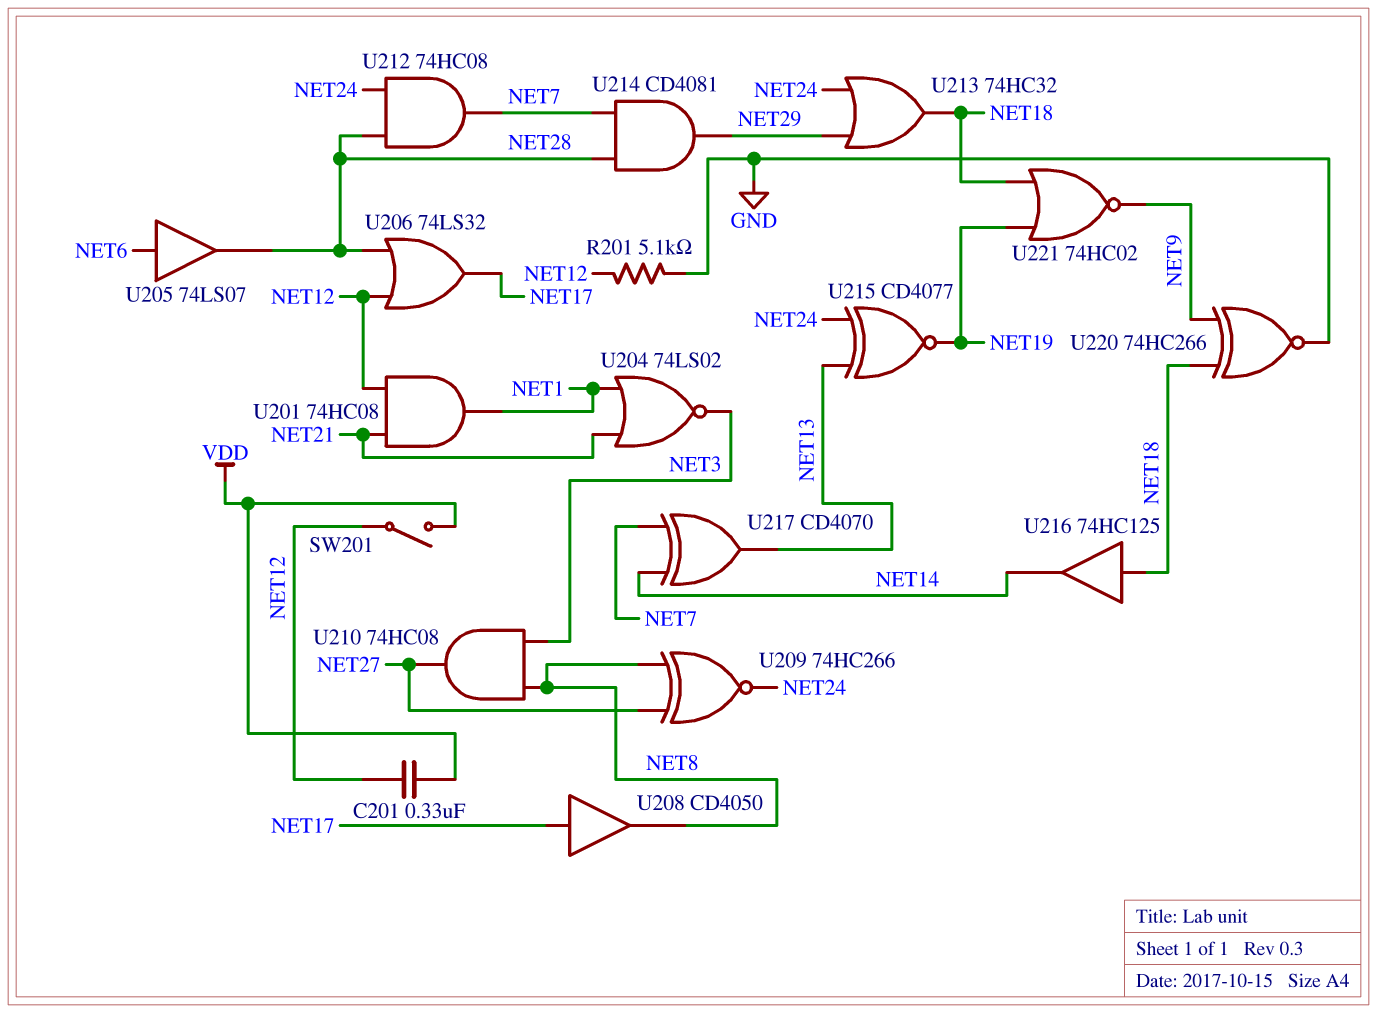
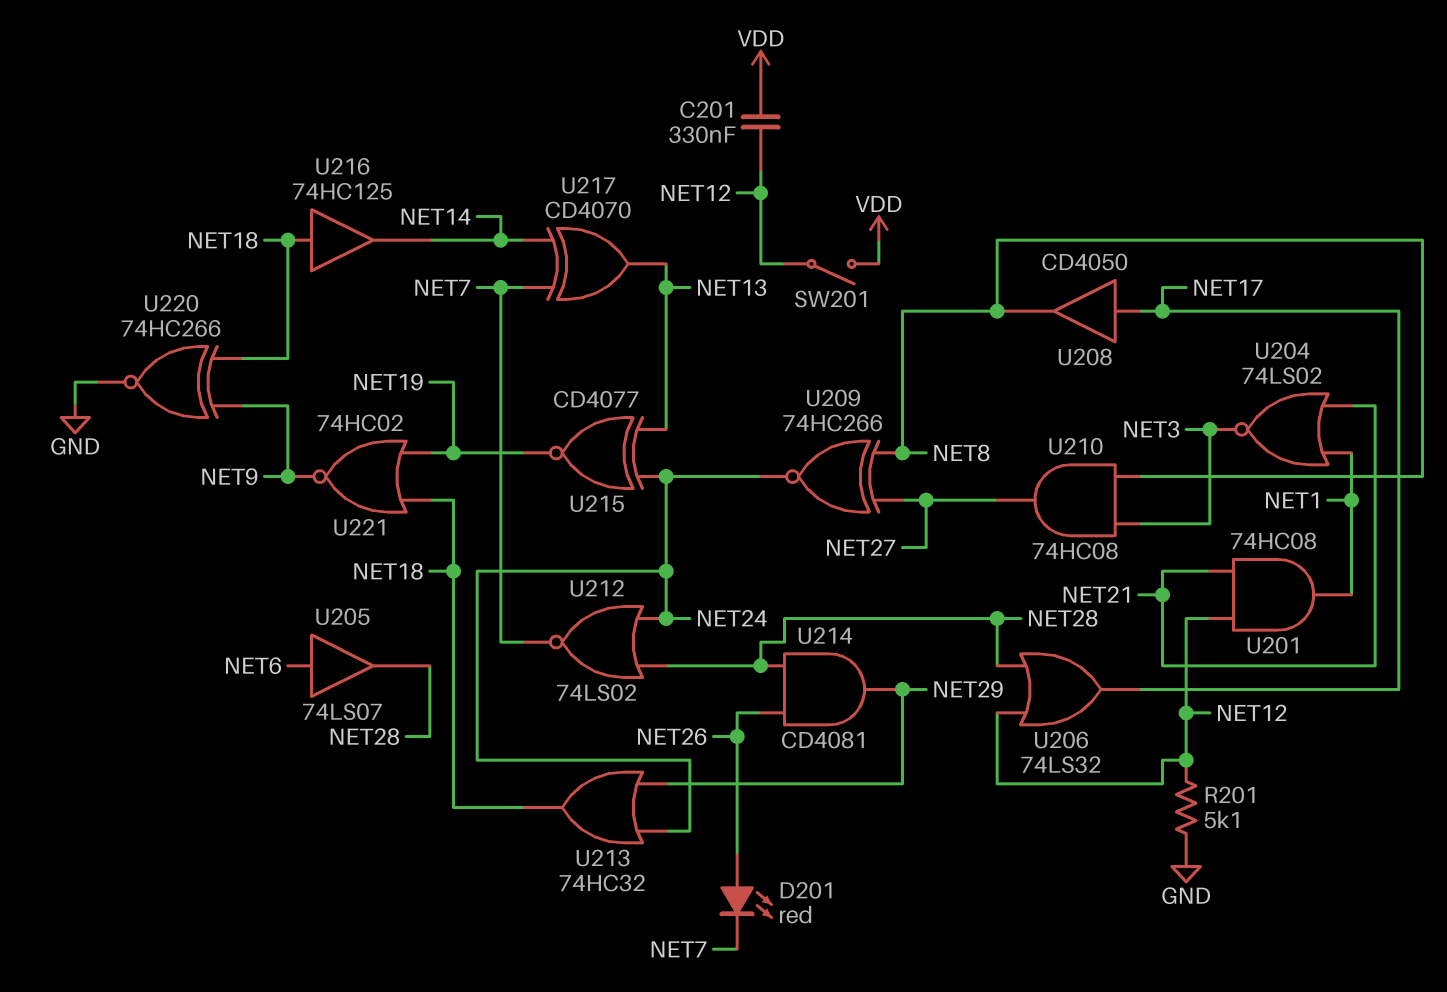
D201: none -> LED red (A NET26, K NET7)
U212: AND 74HC08 (in NET24, in NET28, out NET7) -> NOR 74LS02 (in NET24, in NET28, out NET7)
U214: AND CD4081 (in NET7, in NET28, out NET29) -> AND CD4081 (in NET26, in NET28, out NET29)

